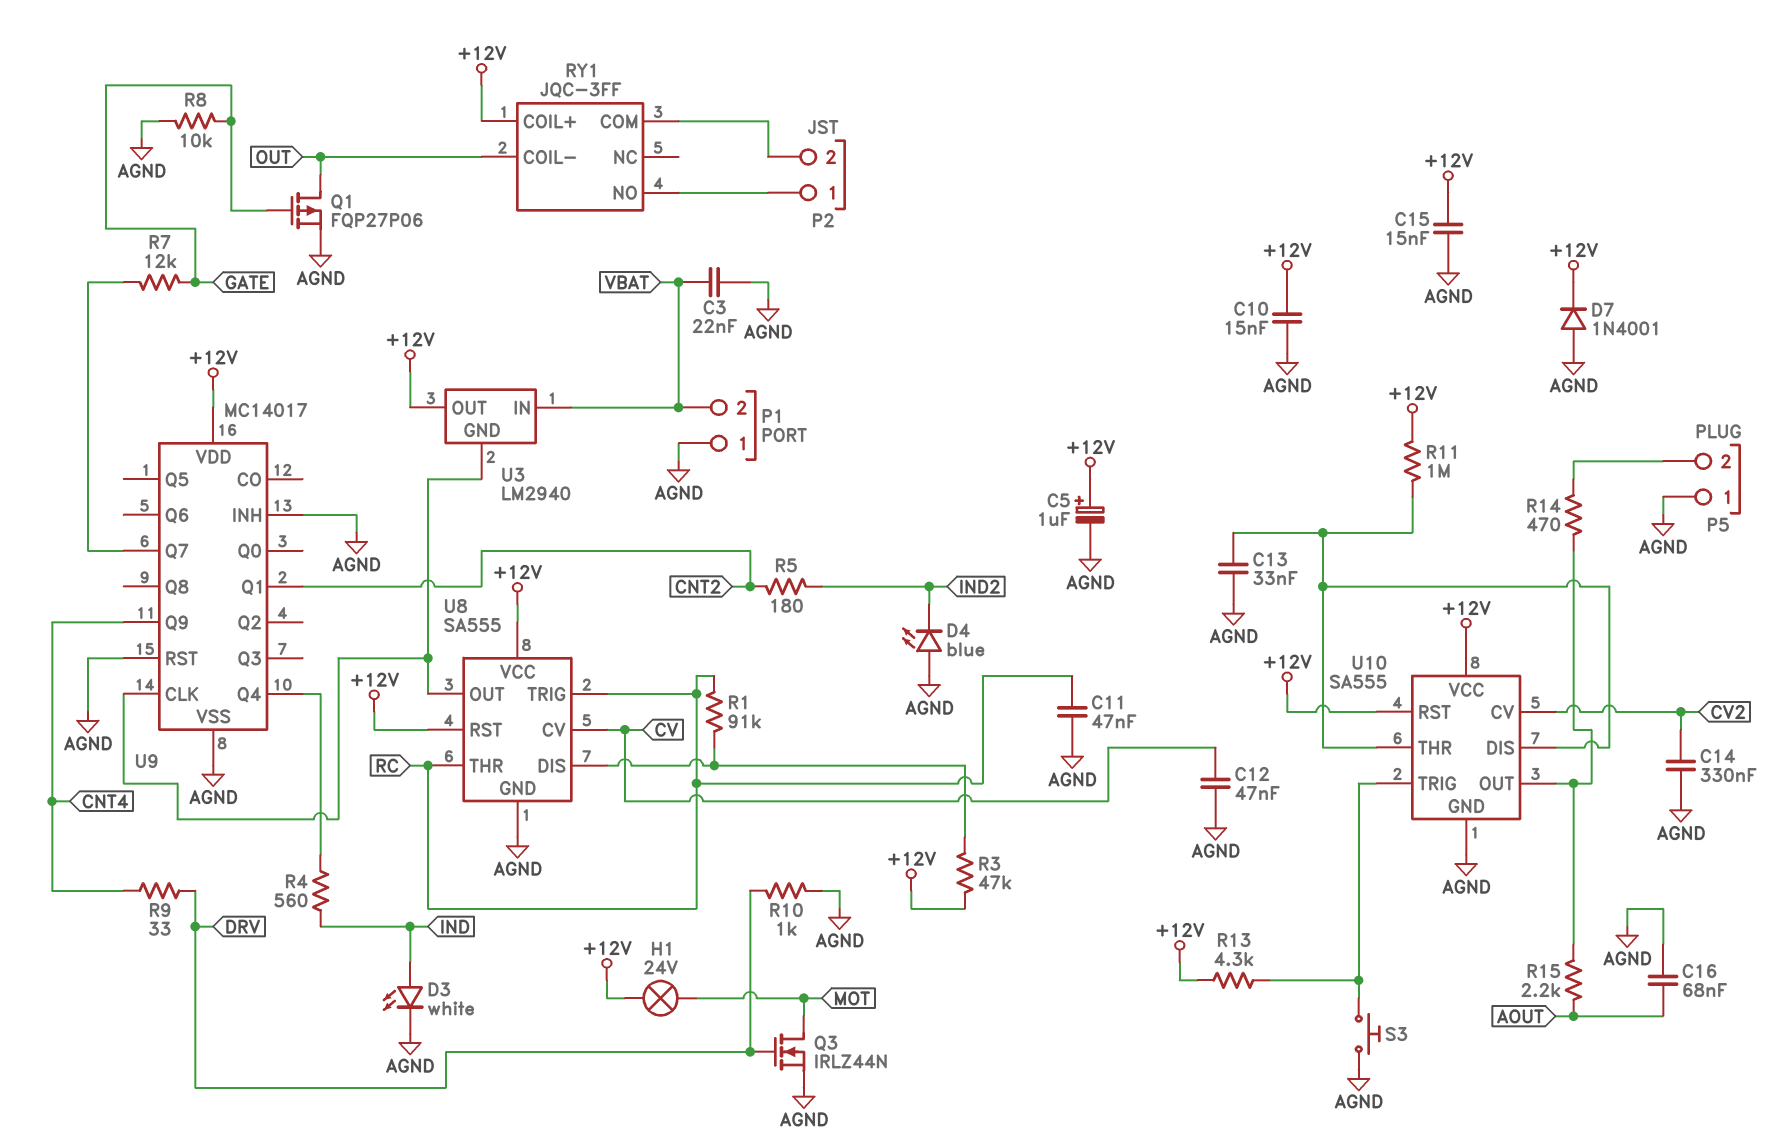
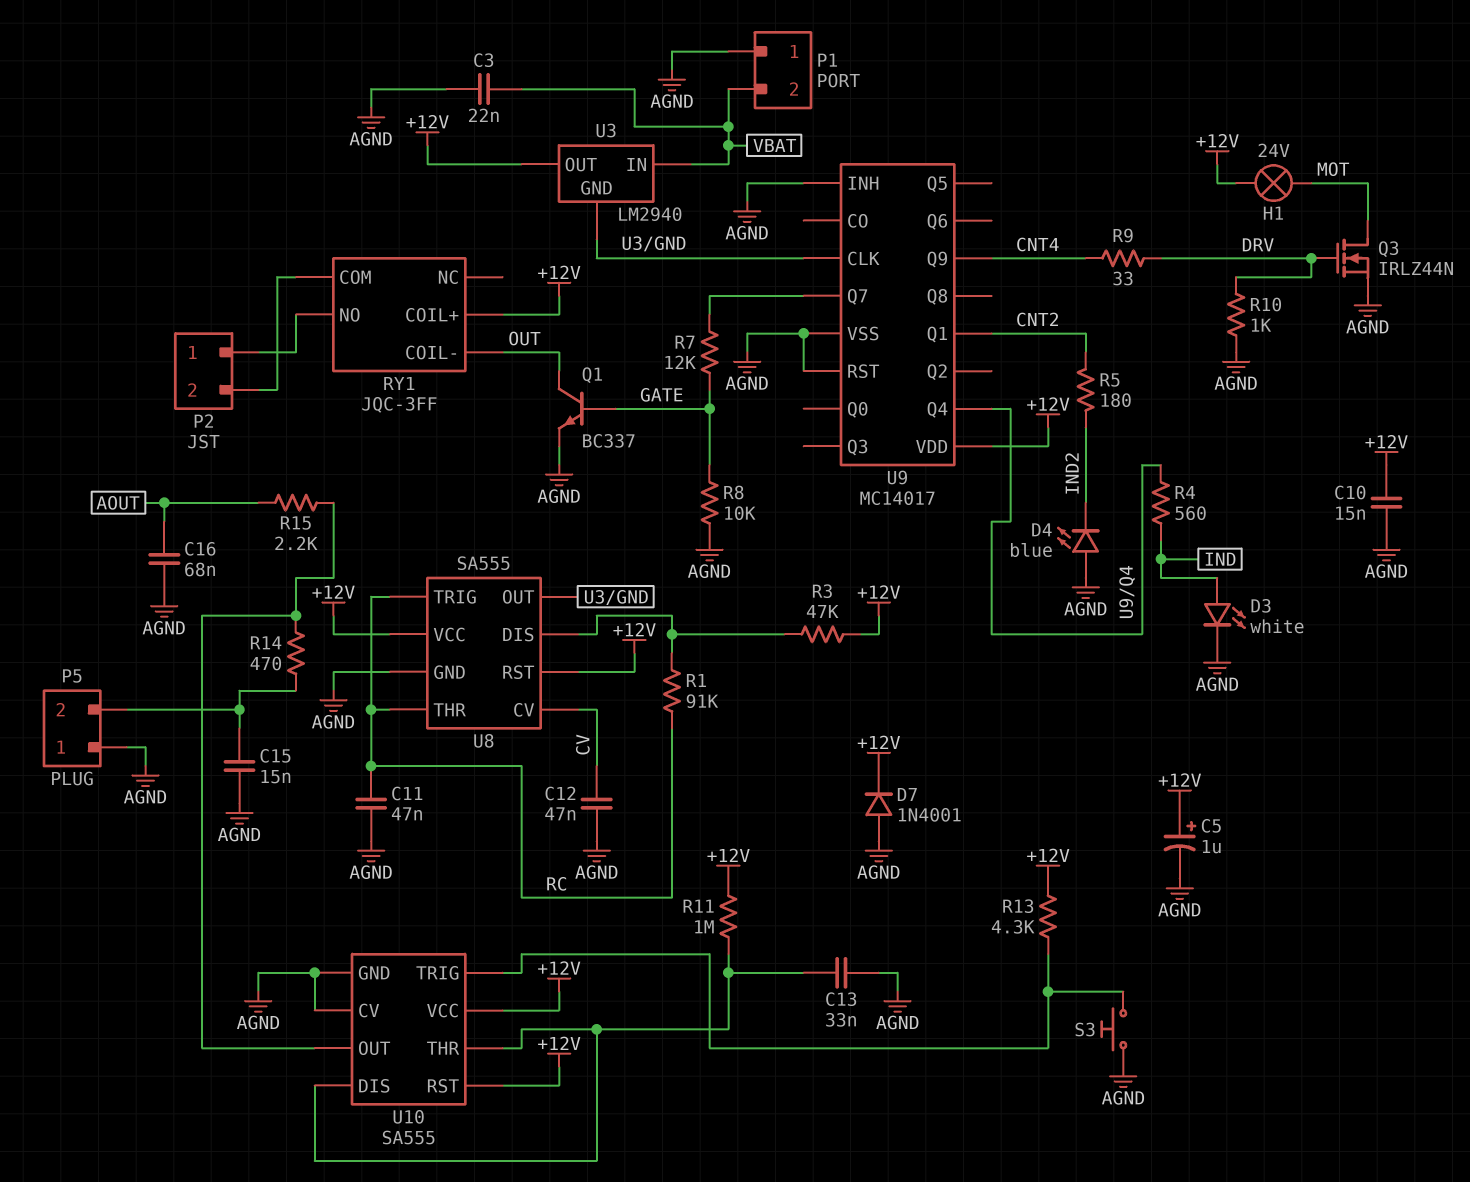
C14: 330nF (AGND, CV2) -> none
C15: 15nF (+12V, AGND) -> 15nF (AGND, P5/2)
Q1: PMOS FQP27P06 (G GATE, D OUT, S AGND) -> NPN BC337 (B GATE, C OUT, E AGND)
U10 pin CV: CV2 -> AGND

